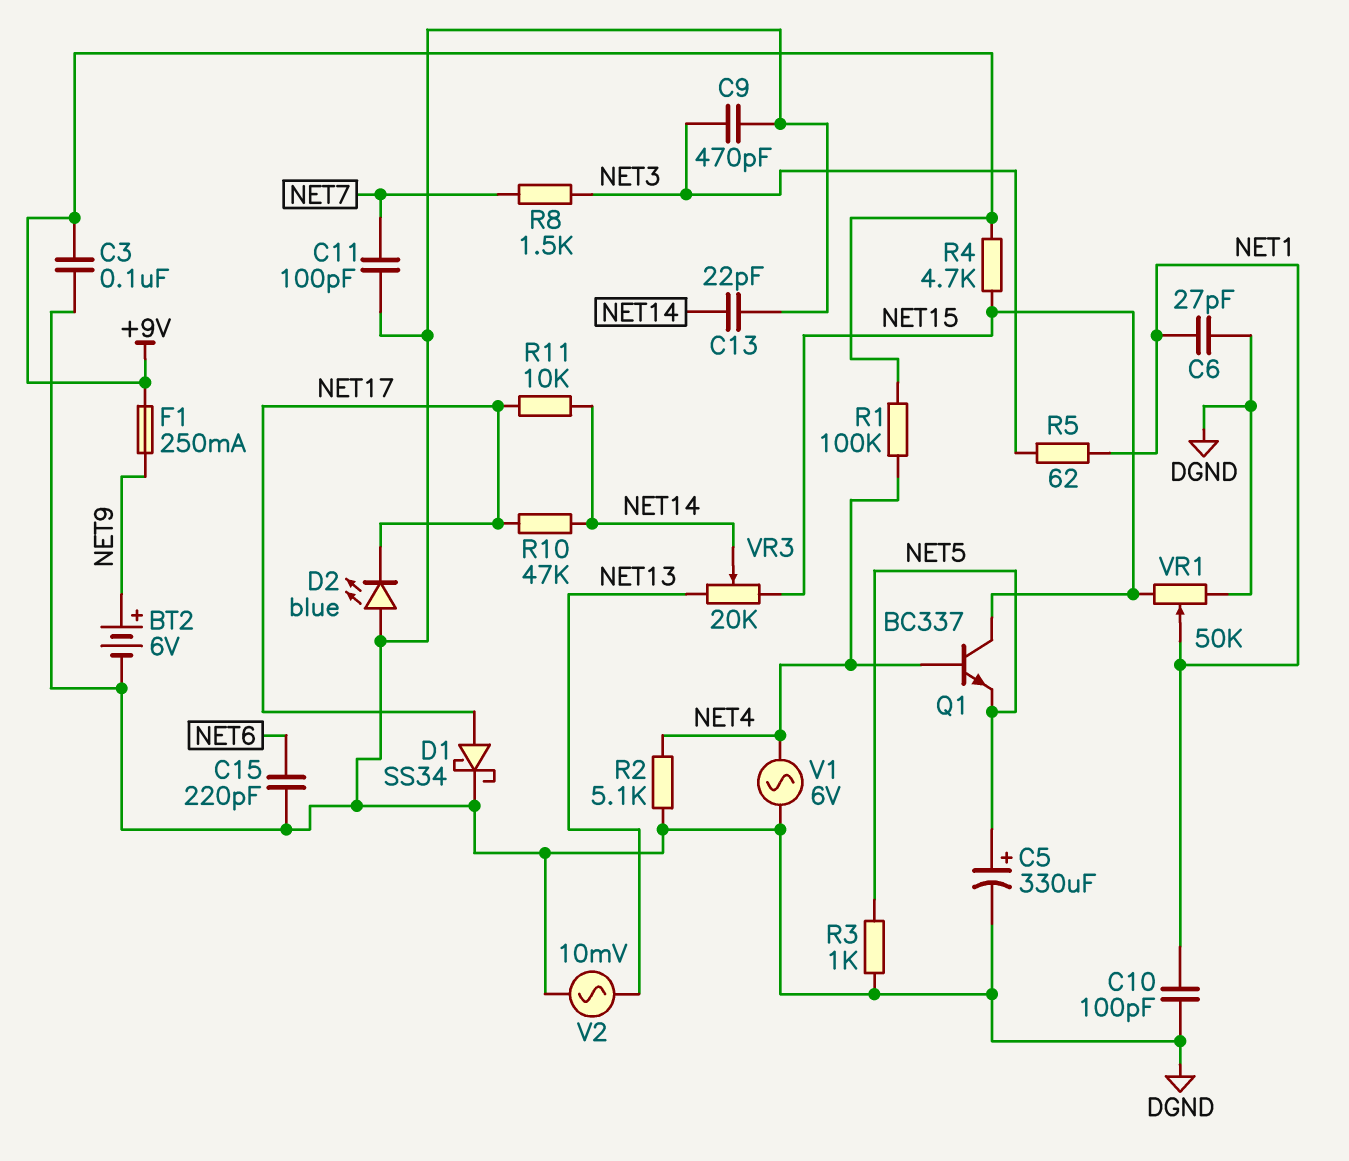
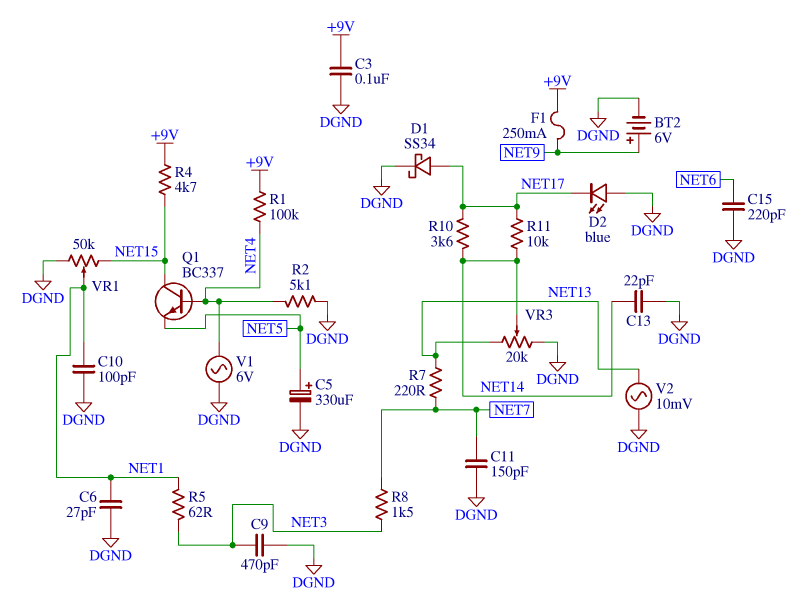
C11: 100pF (DGND, NET7) -> 150pF (DGND, NET7)
R3: 1k (DGND, NET5) -> none
R7: none -> 220 (NET7, NET13)
R10: 47k (NET14, NET17) -> 3.6k (NET14, NET17)
VR3: 20k (NET13, NET15, wiper NET14) -> 20k (DGND, NET13, wiper NET14)

